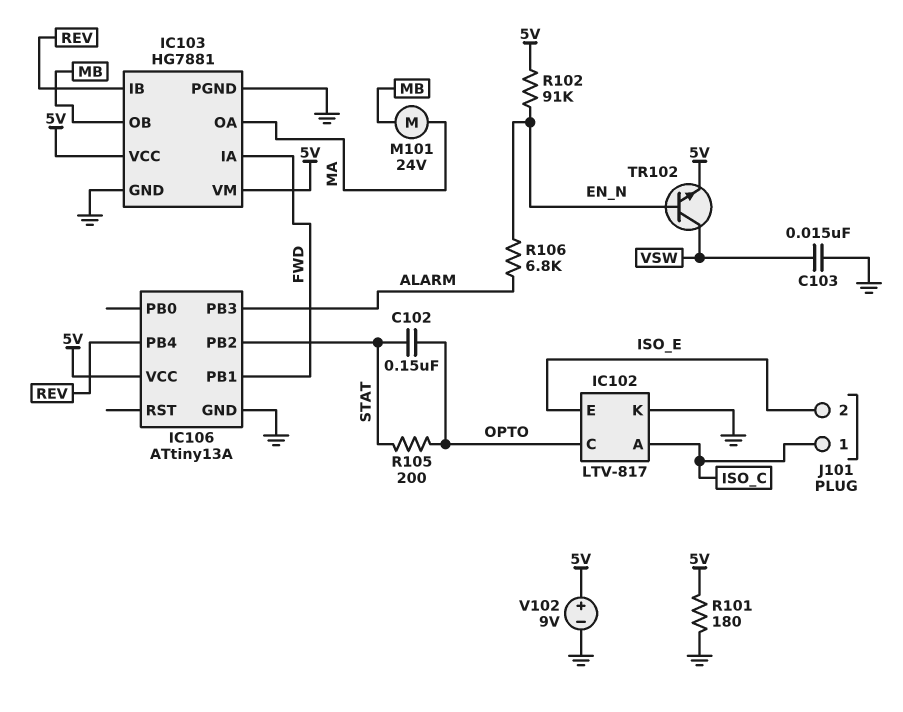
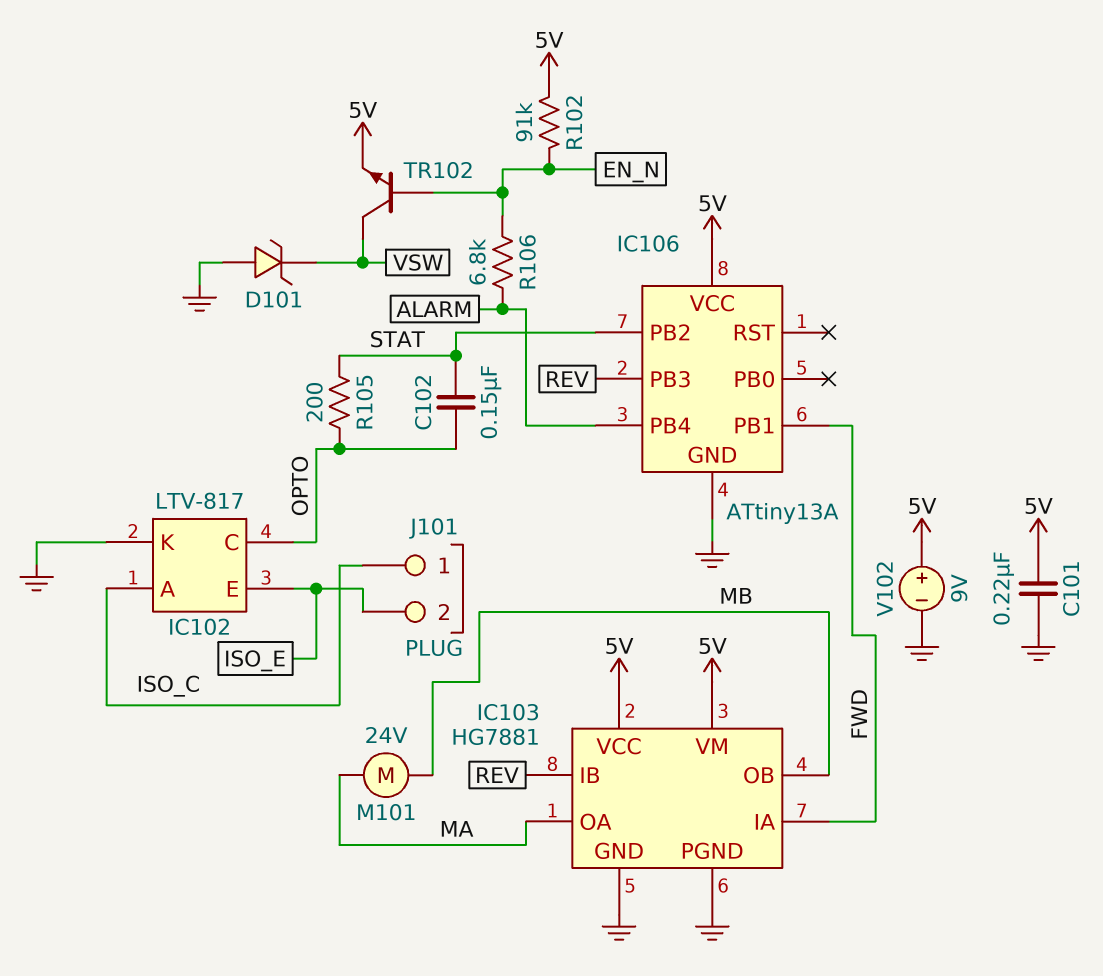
C101: none -> 220nF (5V, GND)
C103: 15nF (GND, VSW) -> none
D101: none -> zener (A GND, K VSW)
IC106 pin PB3: ALARM -> REV
IC106 pin PB4: REV -> ALARM
R101: 180 (5V, GND) -> none

